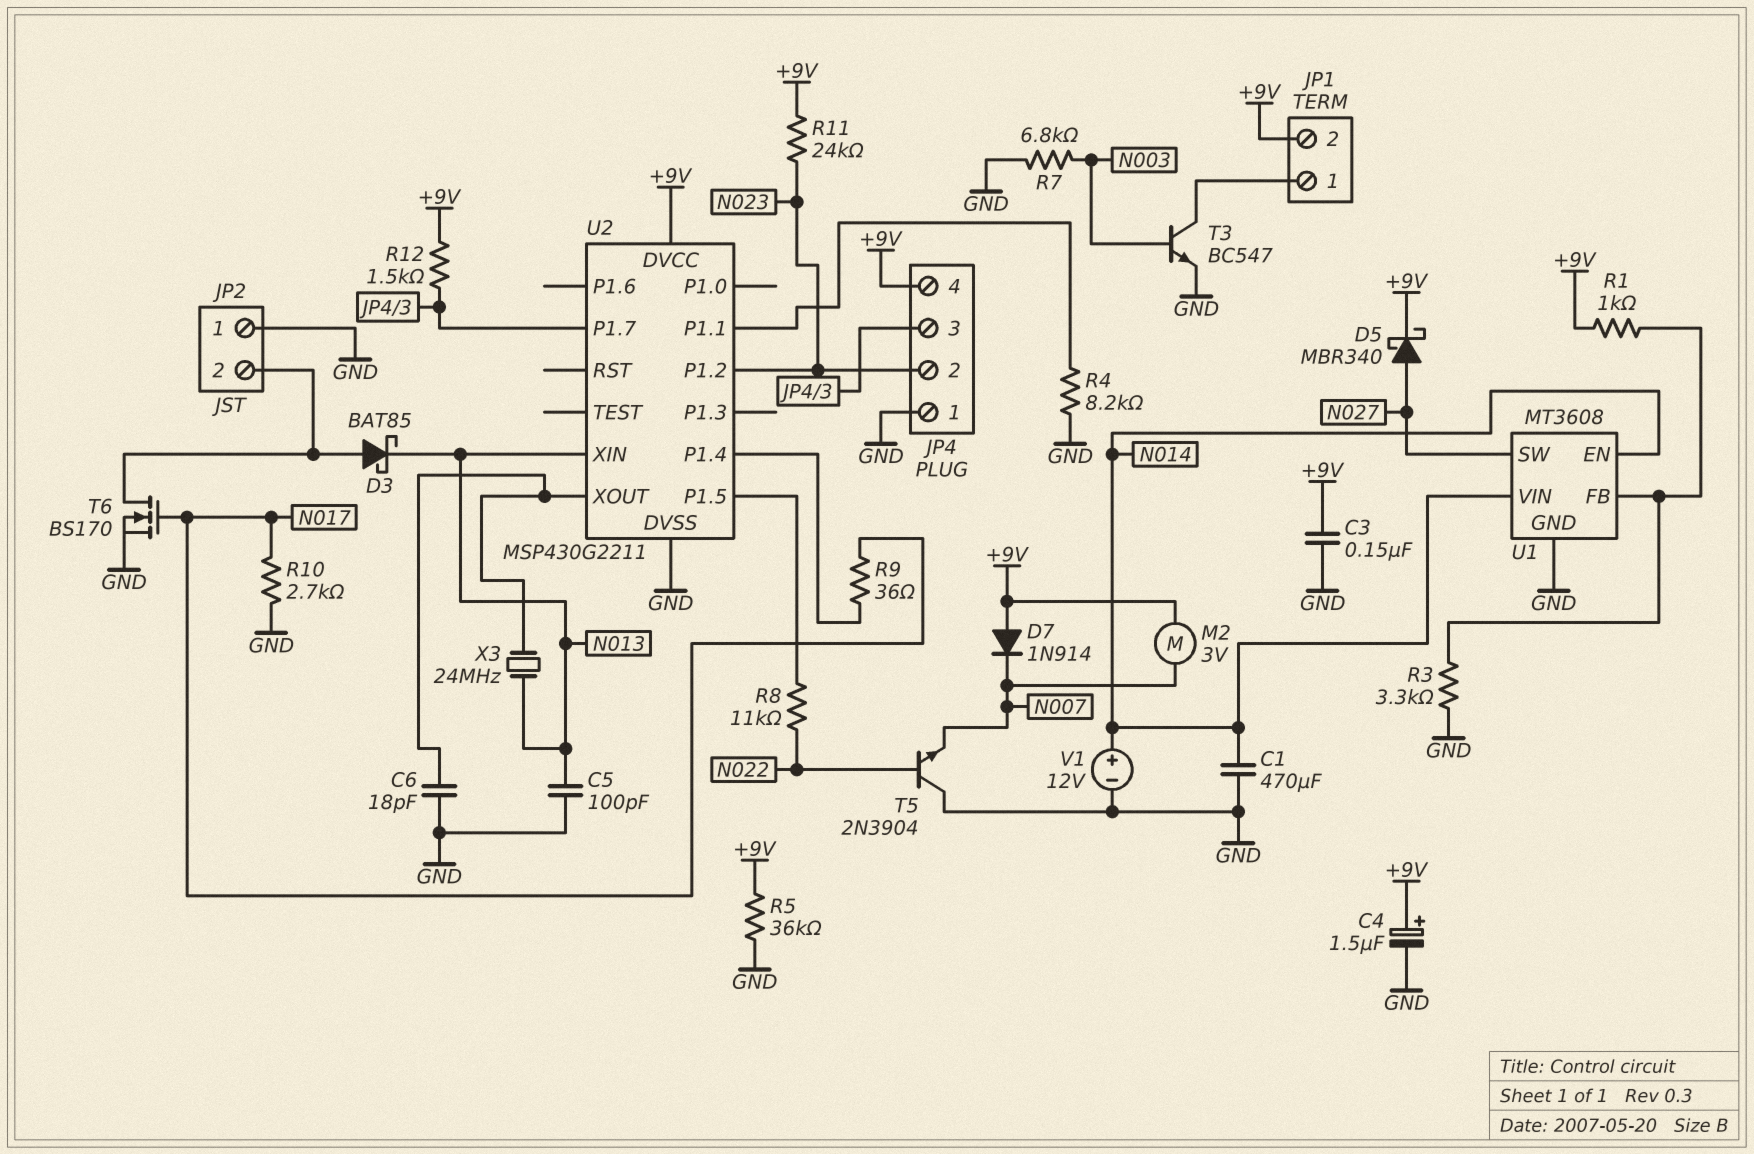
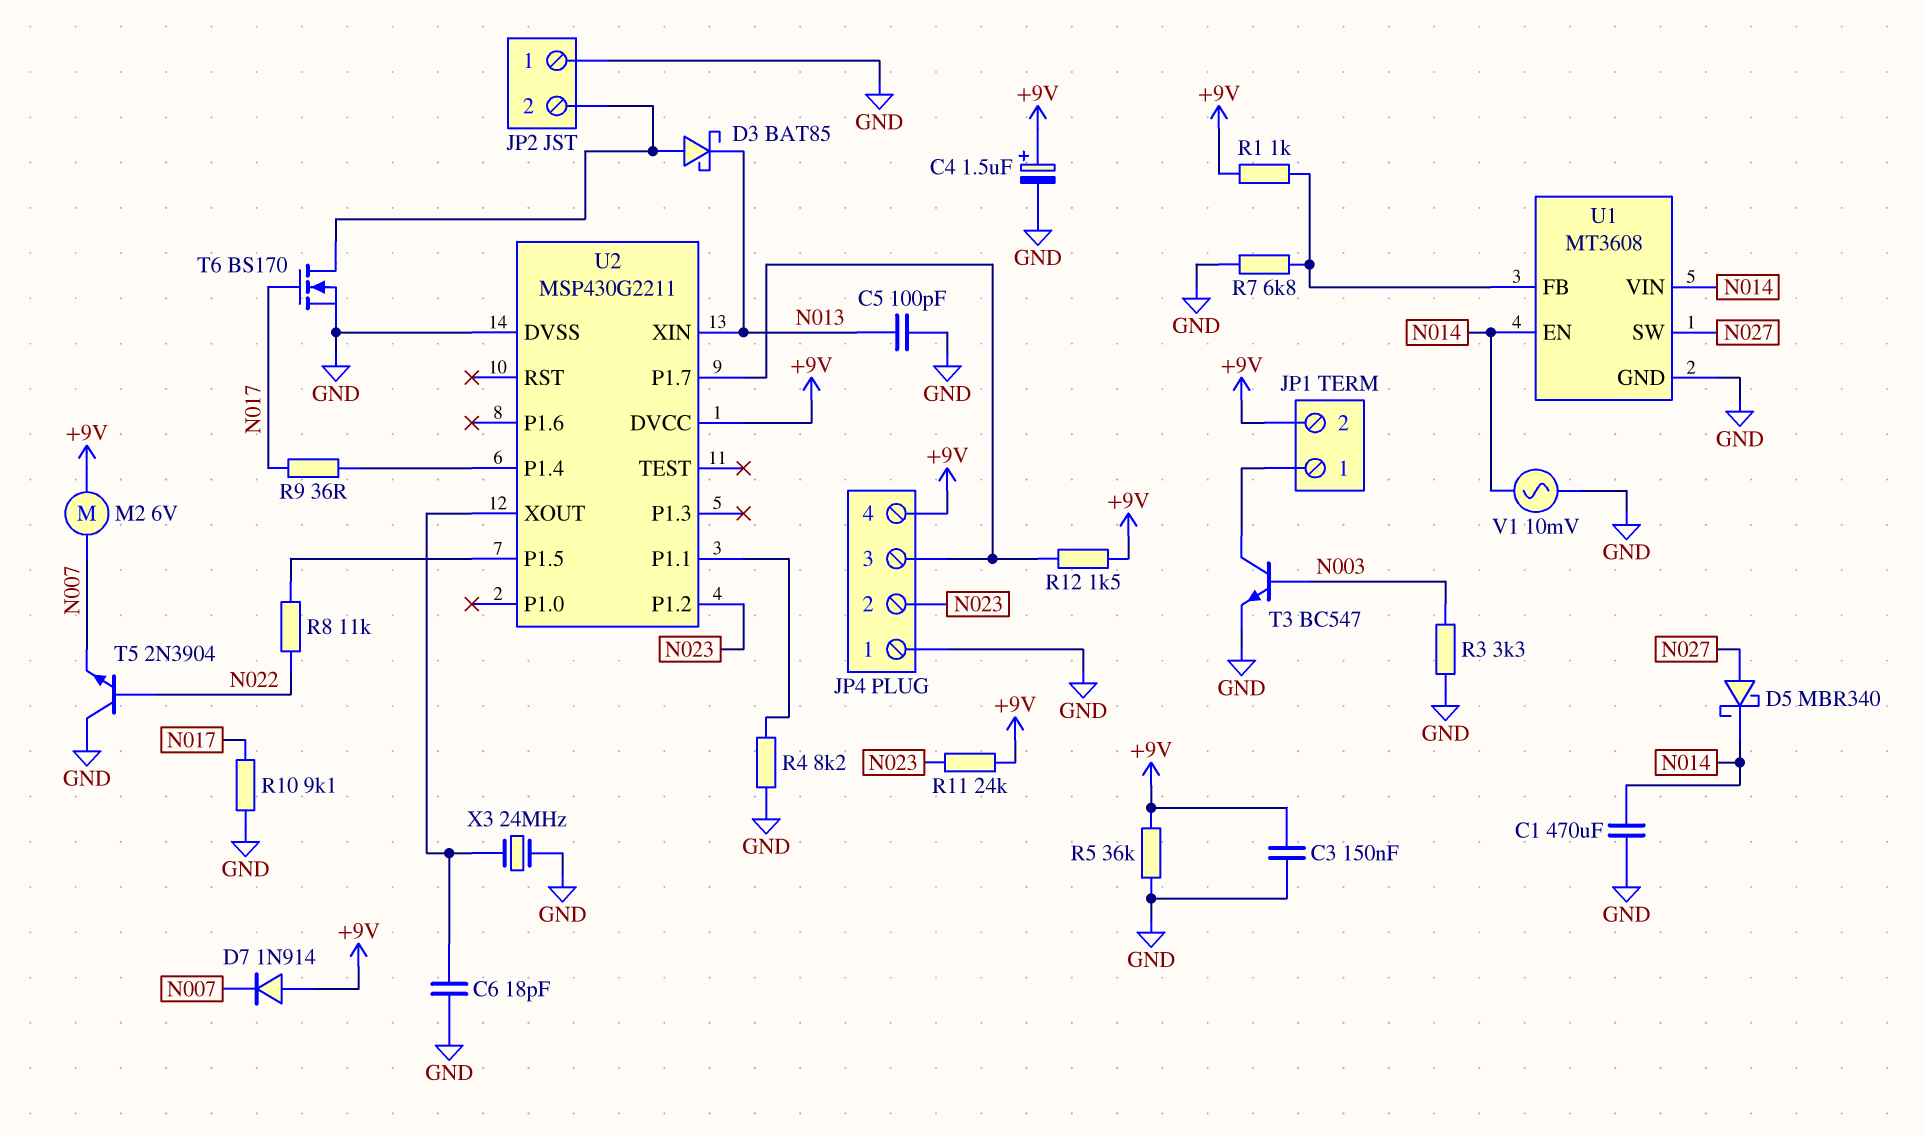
D5: schottky MBR340 (A N027, K +9V) -> schottky MBR340 (A N027, K N014)
M2: motor 3V (+9V, N007) -> motor 6V (+9V, N007)
R3: 3.3k (GND, U1/FB) -> 3.3k (GND, N003)
R7: 6.8k (GND, N003) -> 6.8k (GND, U1/FB)
R10: 2.7k (GND, N017) -> 9.1k (GND, N017)
V1: 12V (plus N014, minus GND) -> AC 10mV (GND, N014)
X3: 24MHz (N013, U2/XOUT) -> 24MHz (GND, U2/XOUT)

